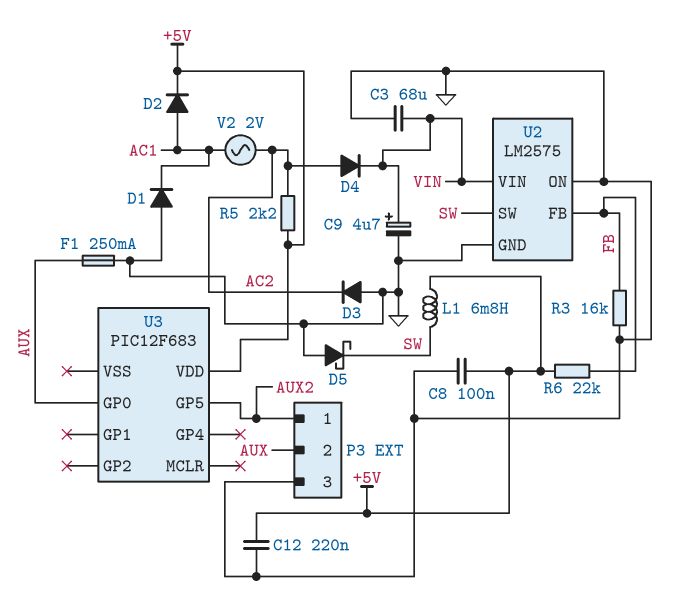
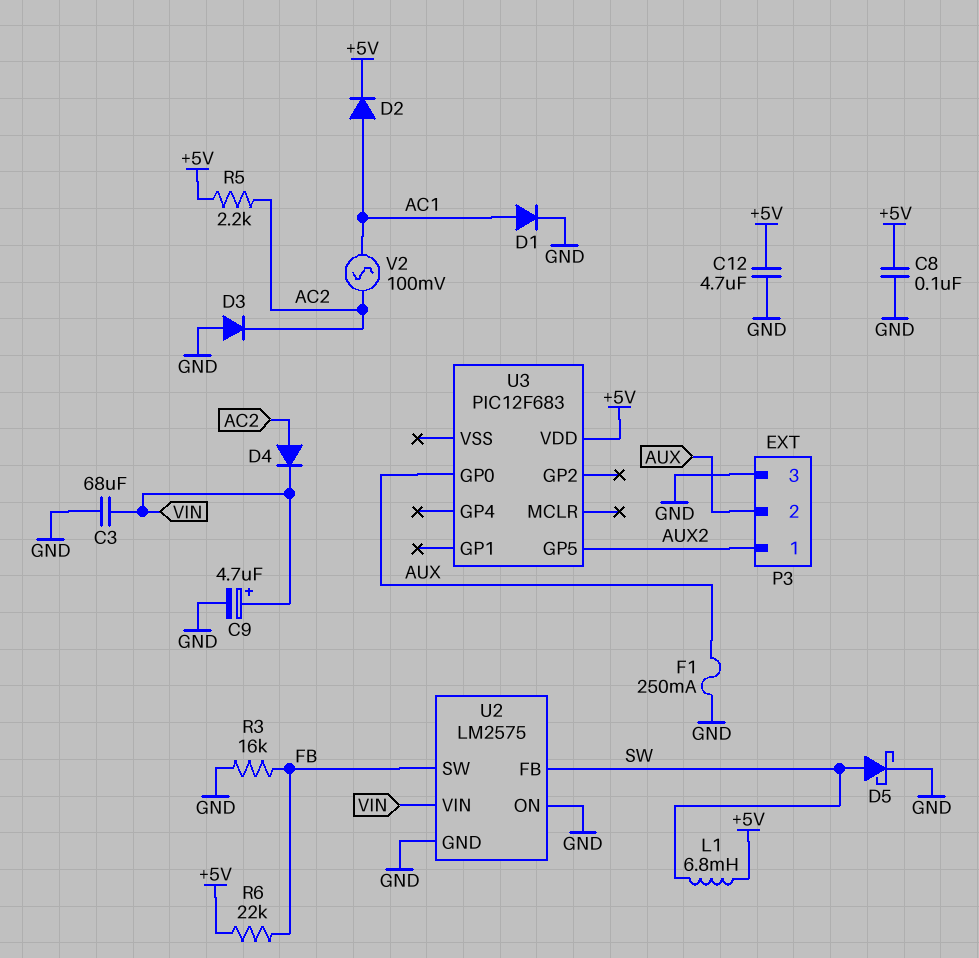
C12: 220nF (+5V, GND) -> 4.7uF (+5V, GND)
D1: diode (A GND, K AC1) -> diode (A AC1, K GND)
D5: schottky (A GND, K SW) -> schottky (A SW, K GND)
U2 pin FB: FB -> SW
U2 pin SW: SW -> FB
V2: AC 2V (AC1, AC2) -> AC 100mV (AC1, AC2)

